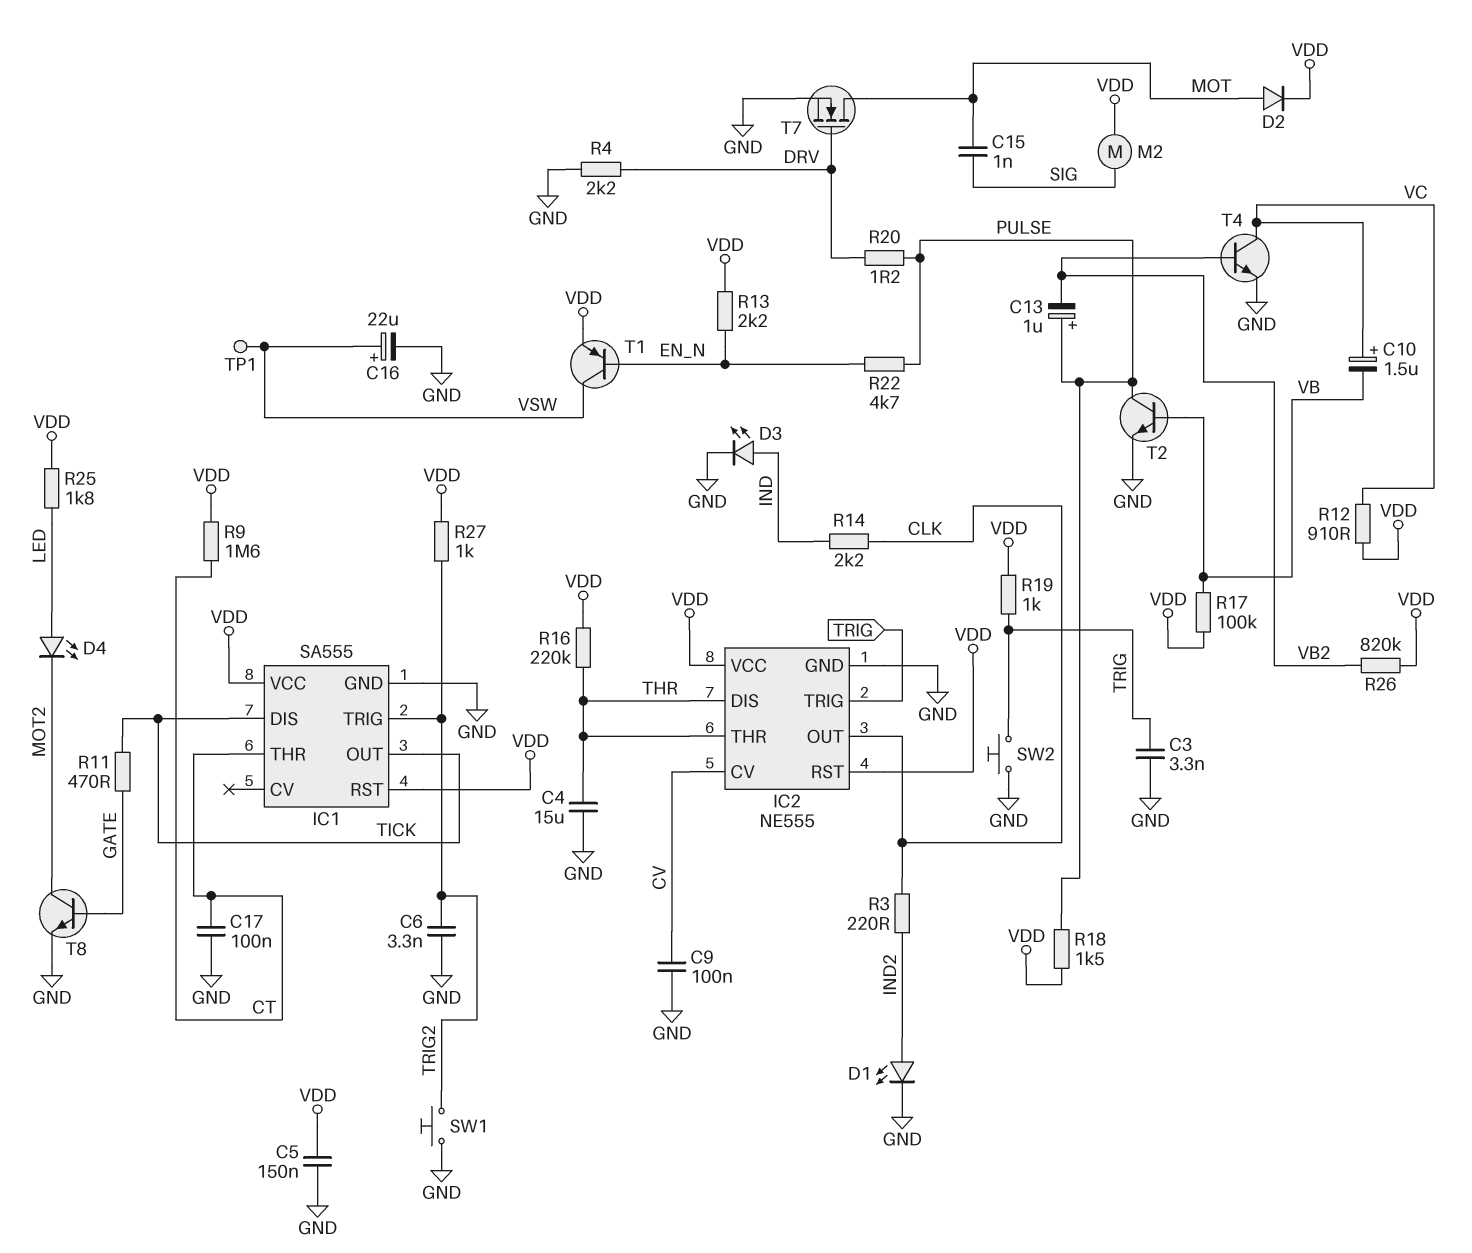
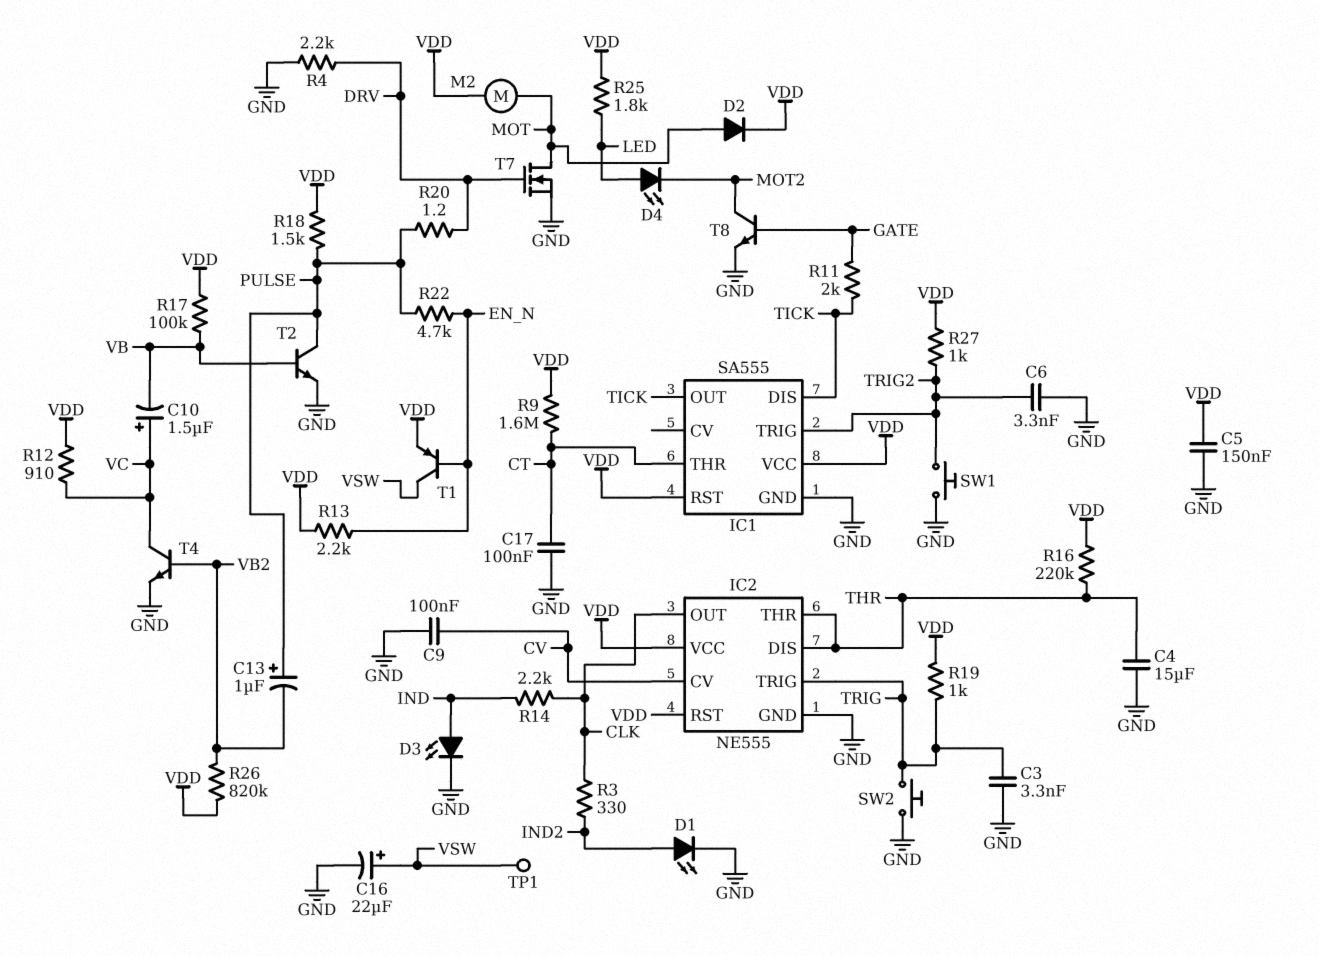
C15: 1nF (MOT, SIG) -> none
M2: motor (SIG, VDD) -> motor (MOT, VDD)
R3: 220 (CLK, IND2) -> 330 (CLK, IND2)
R11: 470 (GATE, TICK) -> 2k (GATE, TICK)

